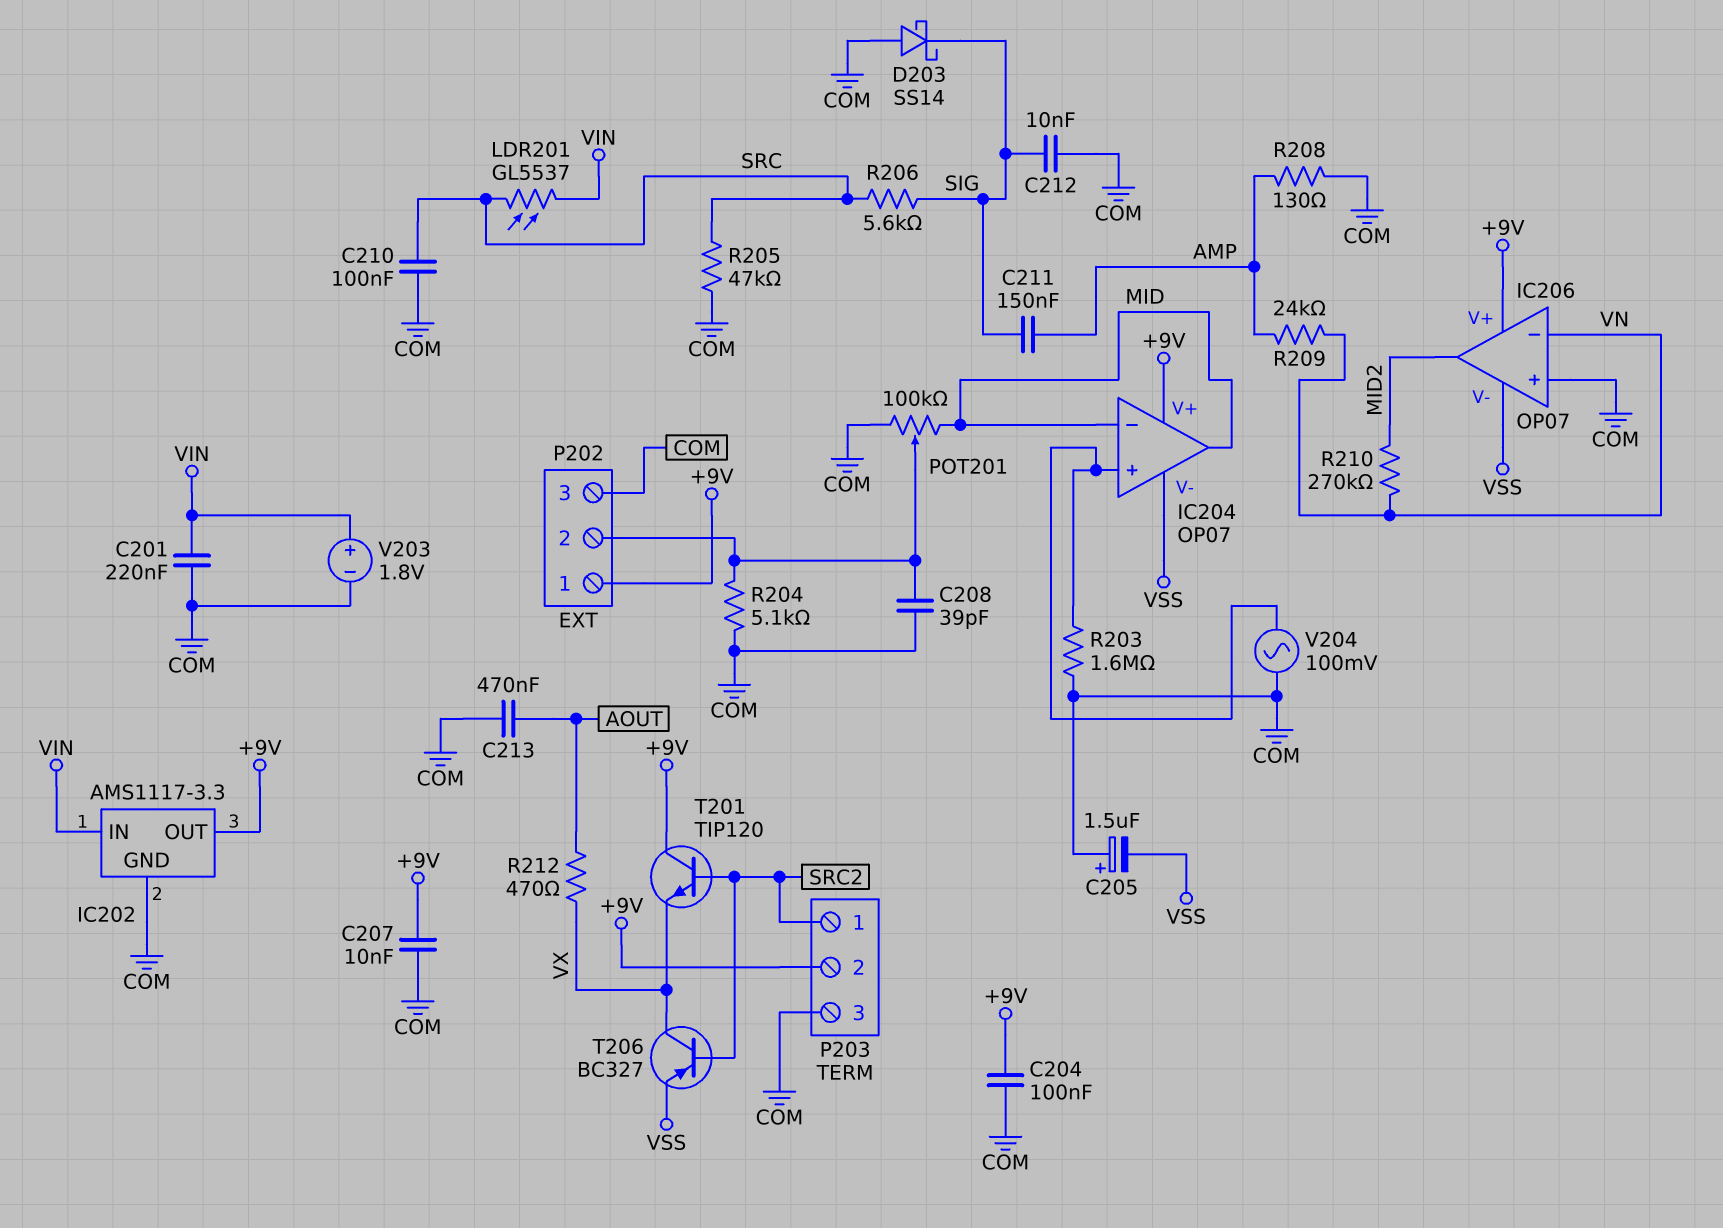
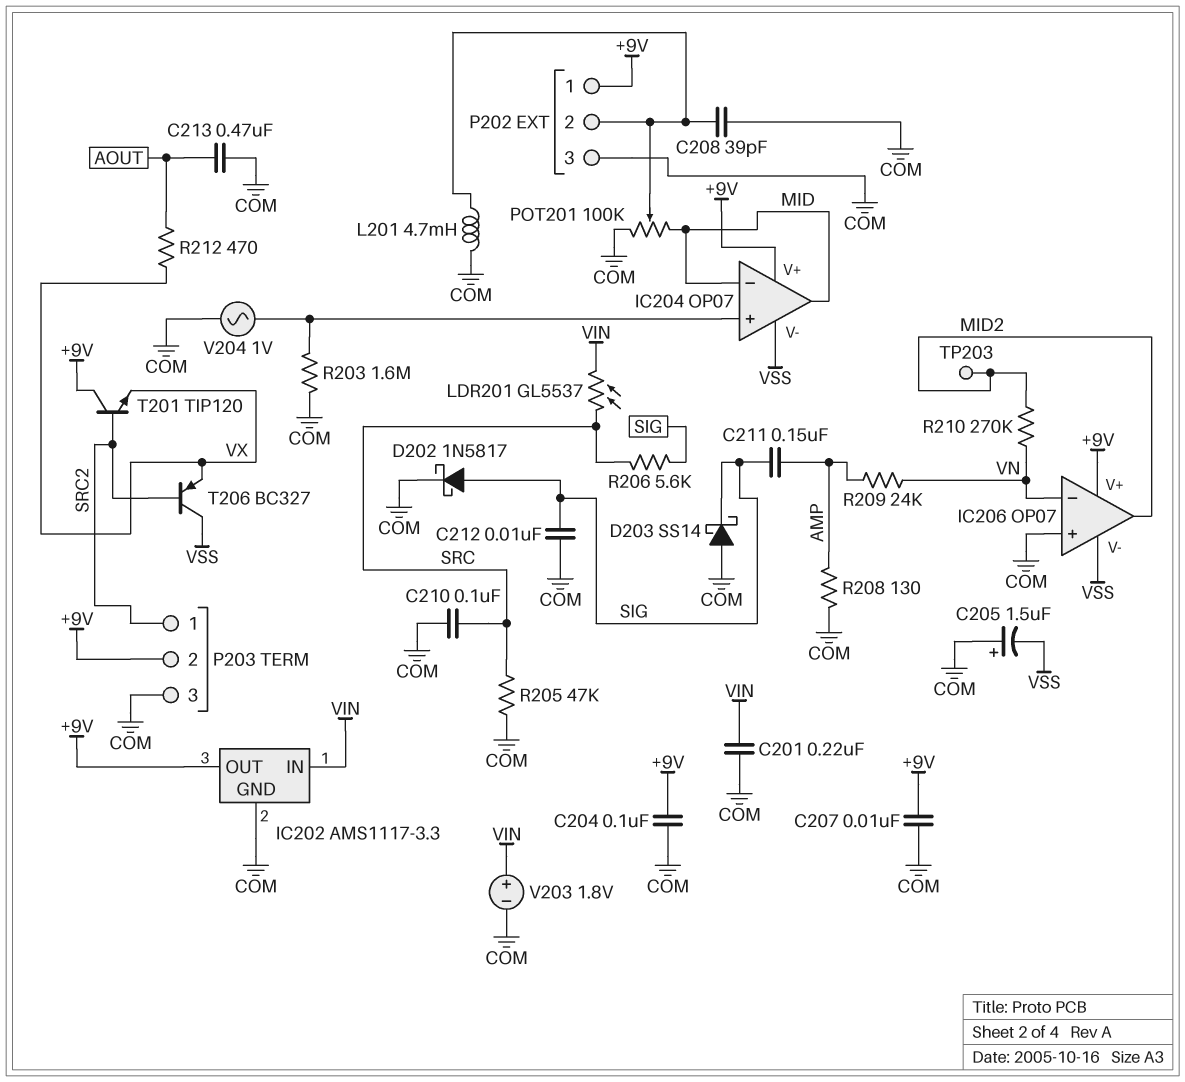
D202: none -> schottky 1N5817 (A SIG, K COM)
L201: none -> 4.7mH (COM, P202/2)
R204: 5.1k (COM, P202/2) -> none
T206: PNP BC327 (B SRC2, C VX, E VSS) -> PNP BC327 (B SRC2, C VSS, E VX)
TP203: none -> test point (MID2)
V204: AC 100mV (COM, IC204/in+) -> AC 1V (COM, IC204/in+)

